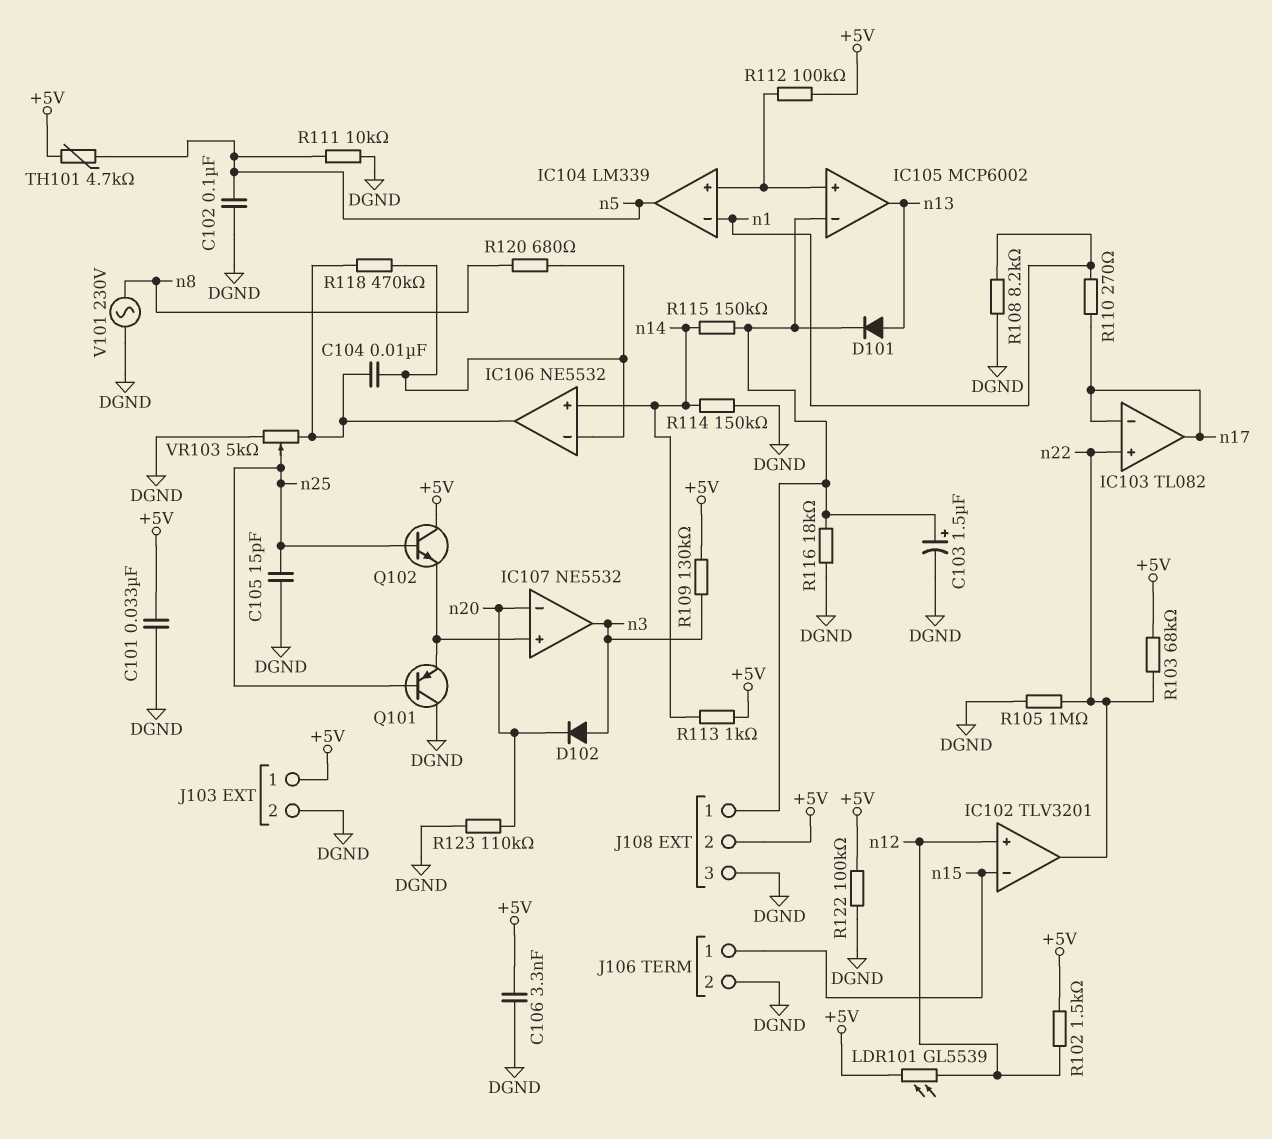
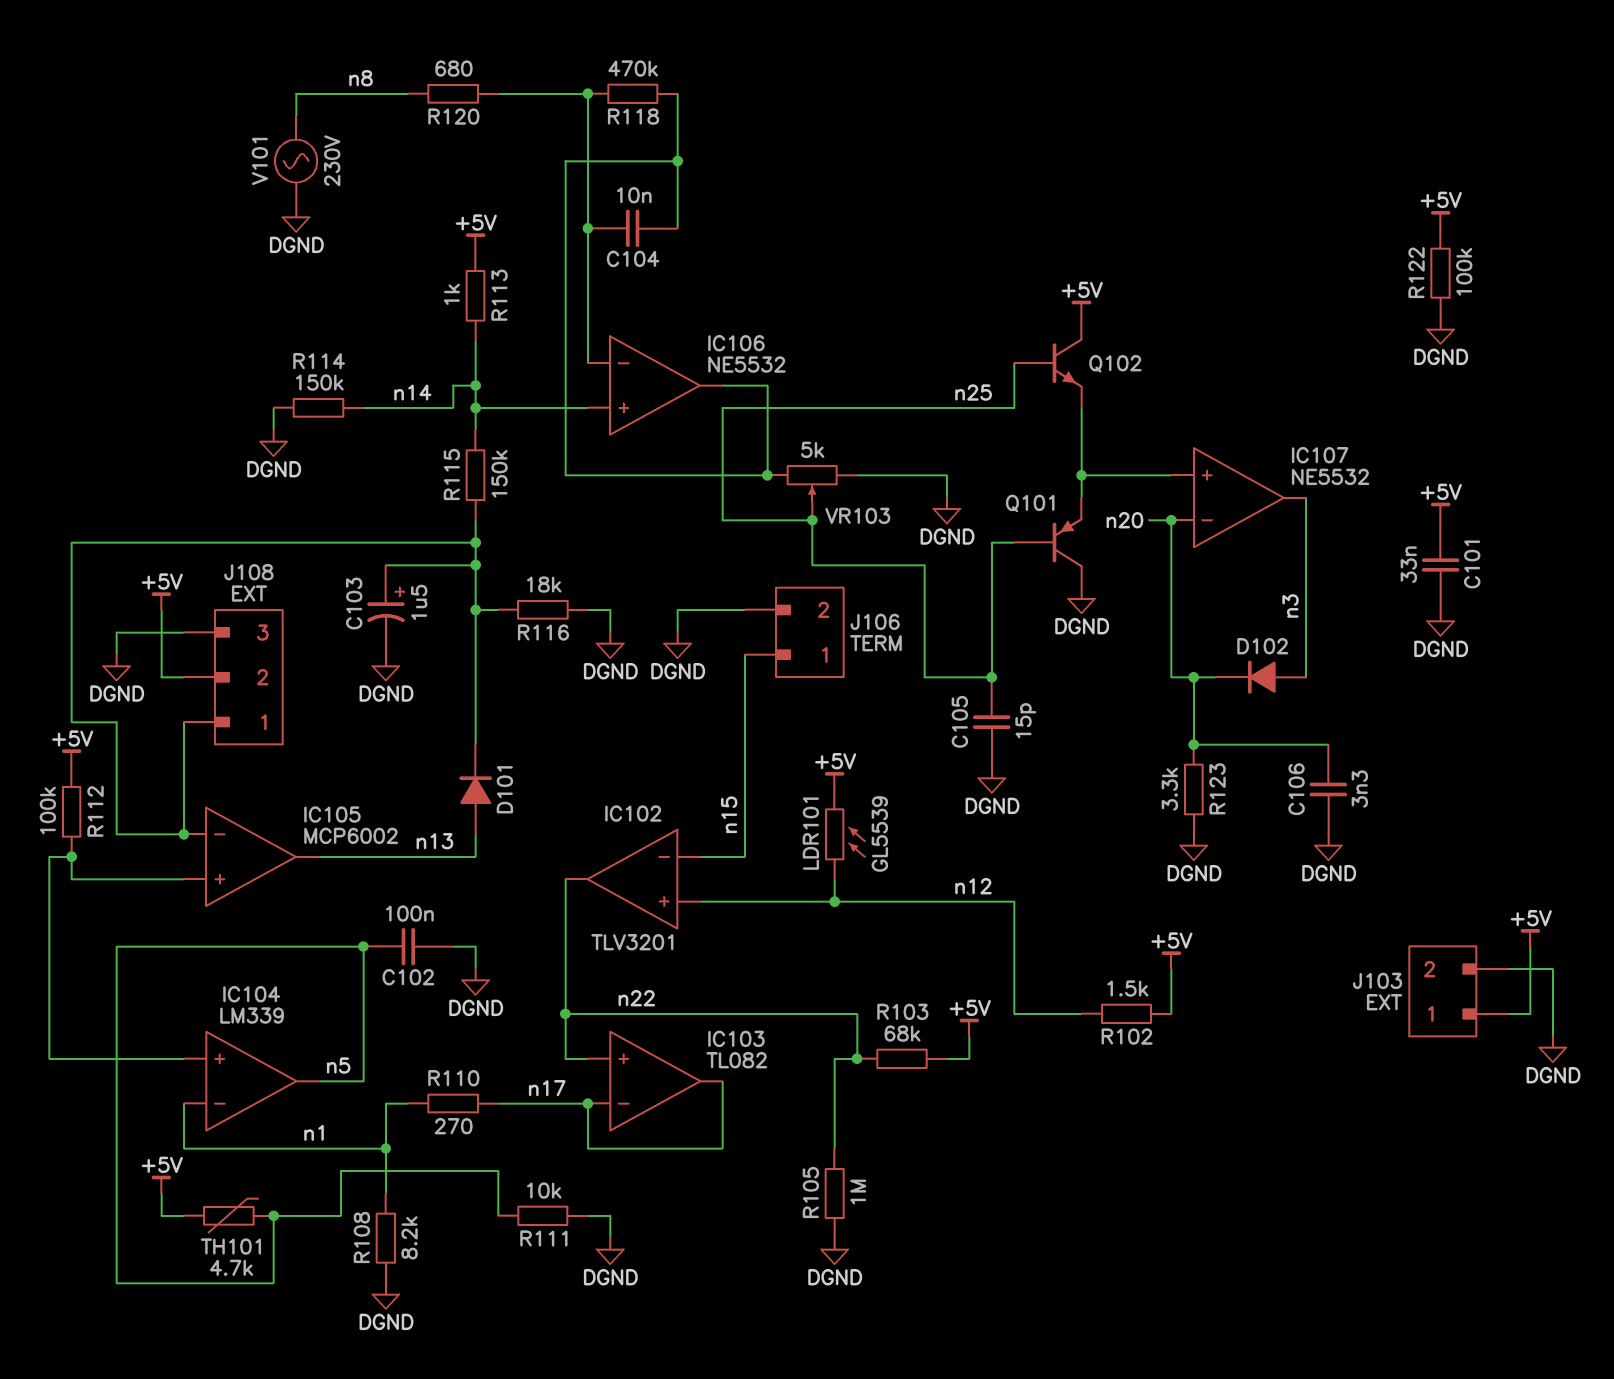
C106: 3.3nF (+5V, DGND) -> 3.3nF (DGND, n20)
R109: 130k (+5V, n3) -> none
R123: 110k (DGND, n20) -> 3.3k (DGND, n20)

